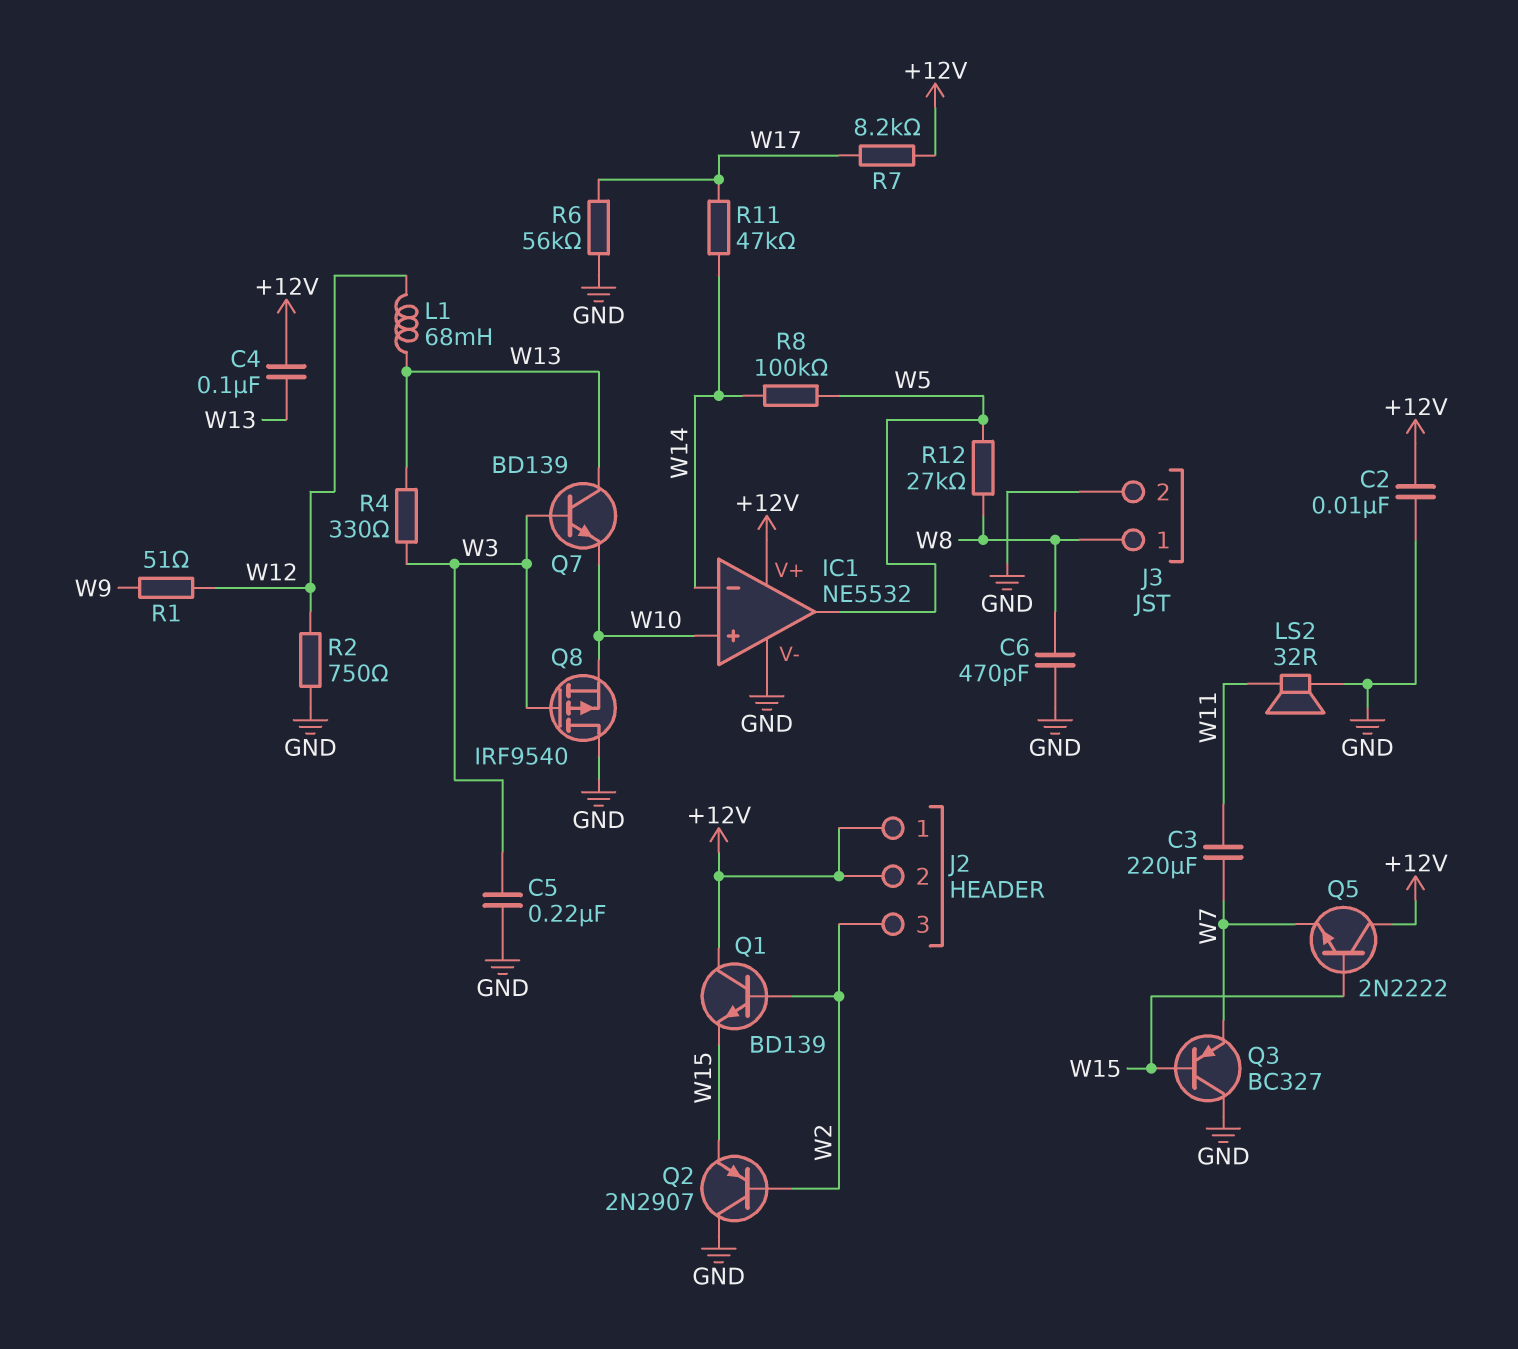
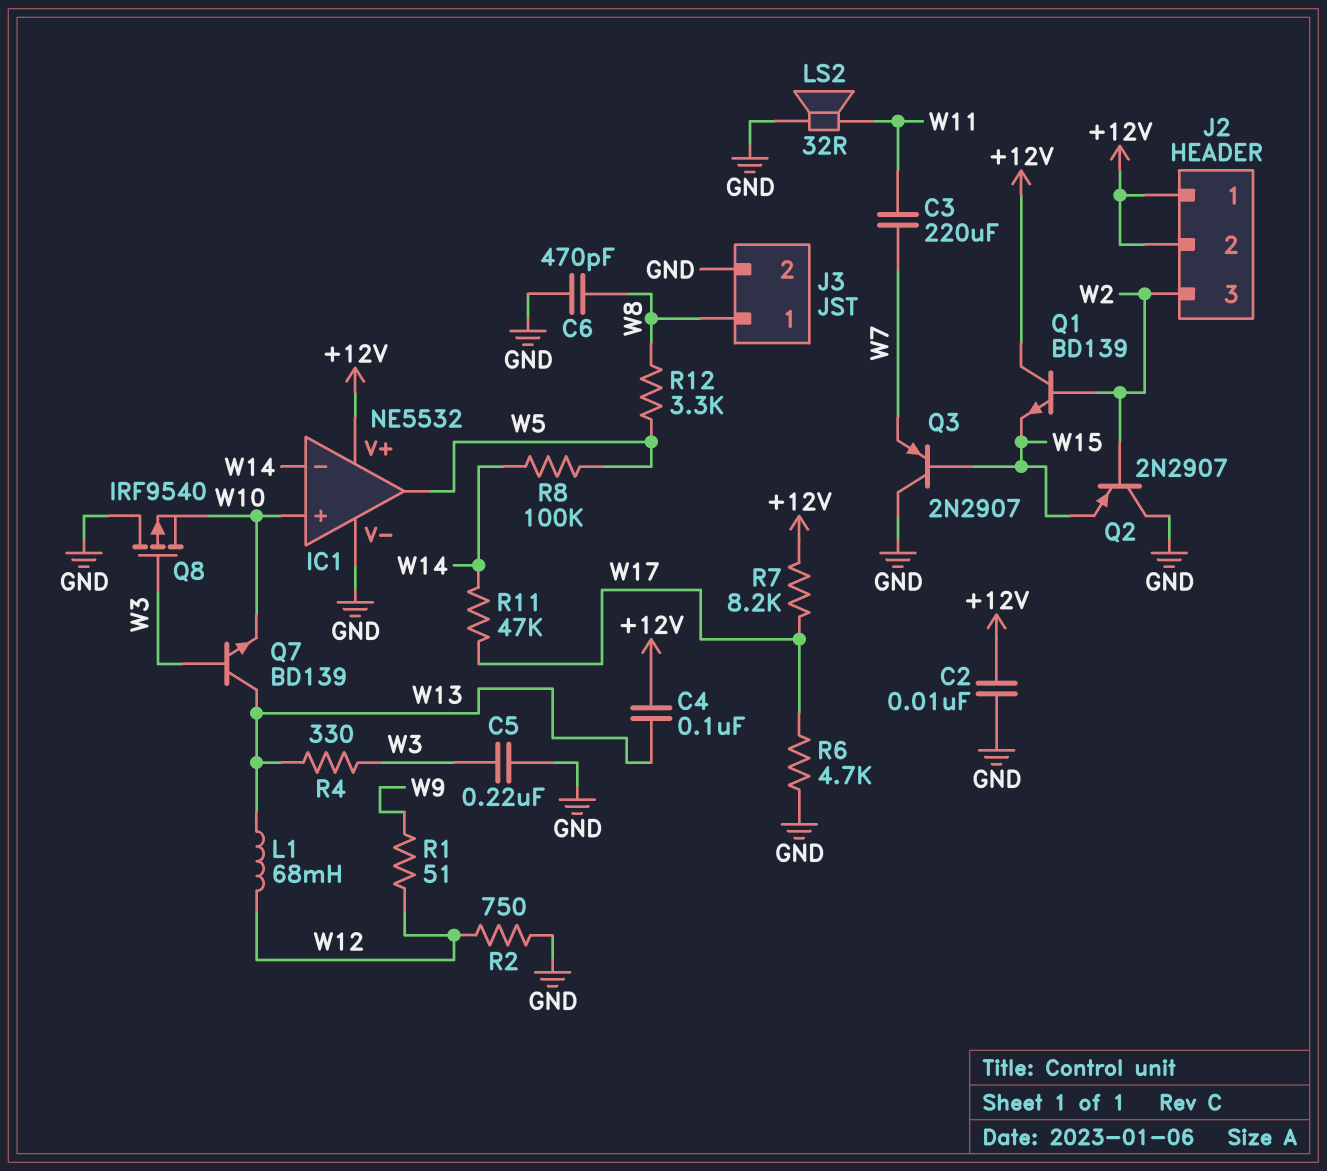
Q3: PNP BC327 (B W15, C GND, E W7) -> PNP 2N2907 (B W15, C GND, E W7)
Q5: NPN 2N2222 (B W15, C +12V, E W7) -> none
R6: 56k (GND, W17) -> 4.7k (GND, W17)
R12: 27k (W5, W8) -> 3.3k (W5, W8)

